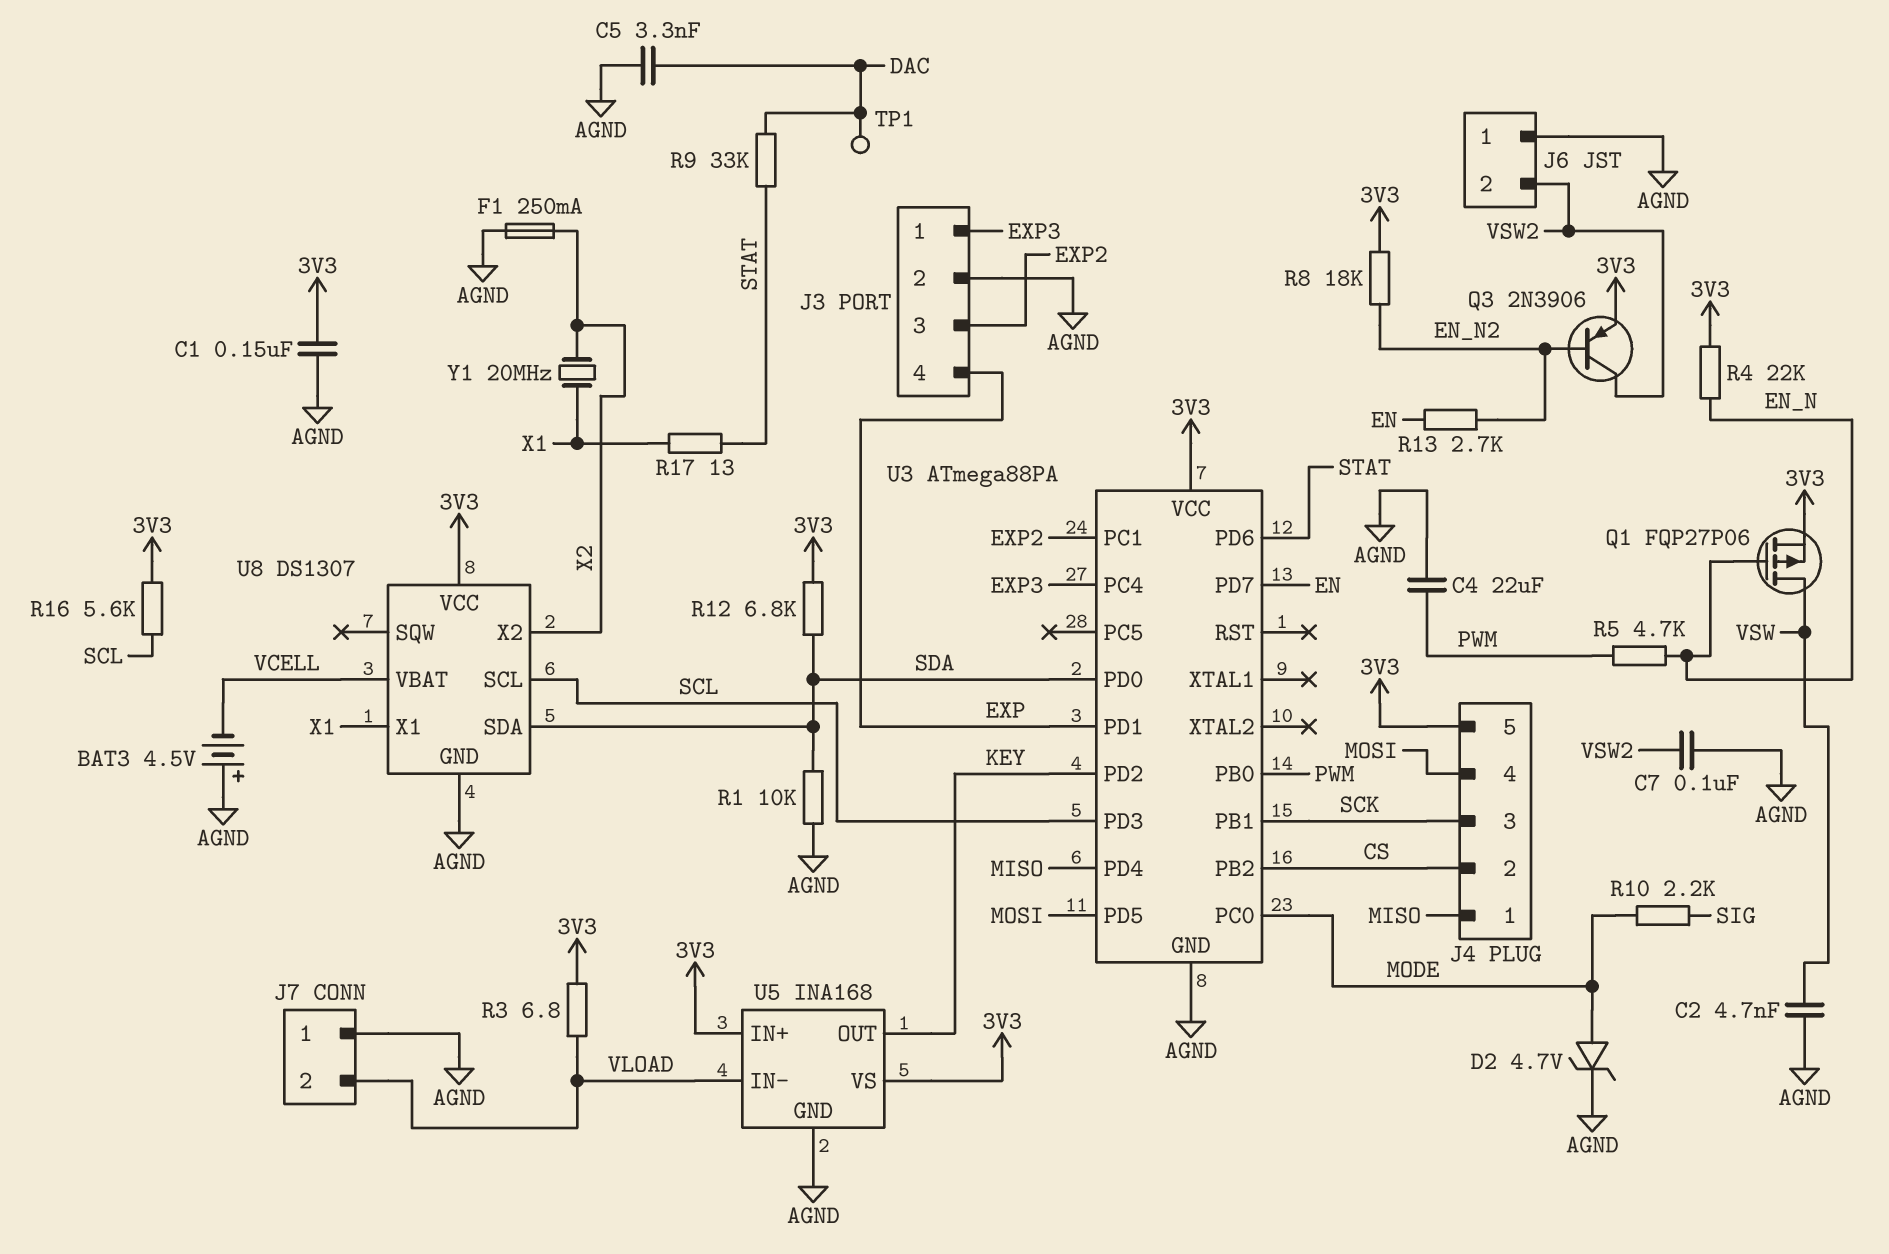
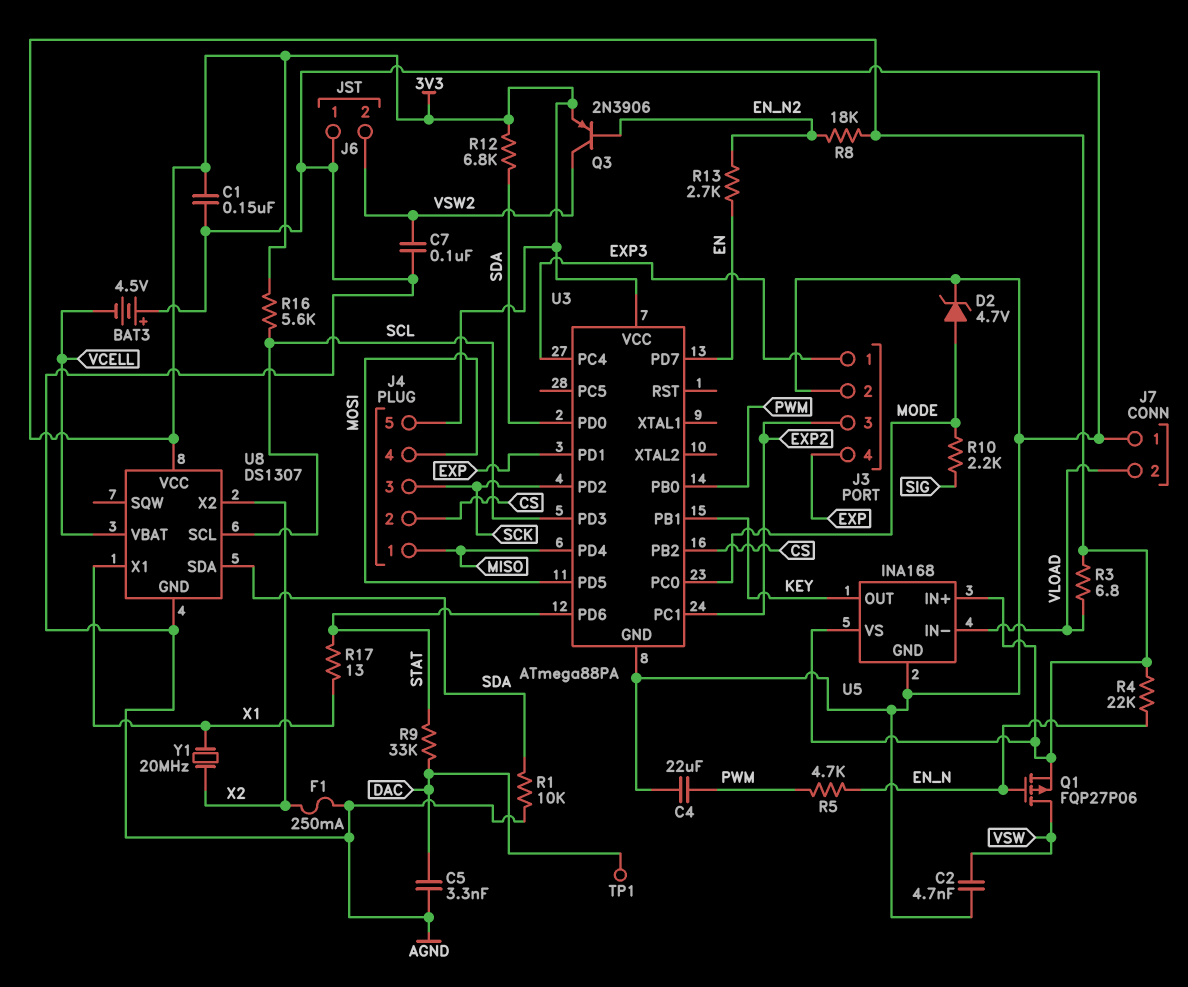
U3 pin PB1: SCK -> KEY
U3 pin PD2: KEY -> SCK

